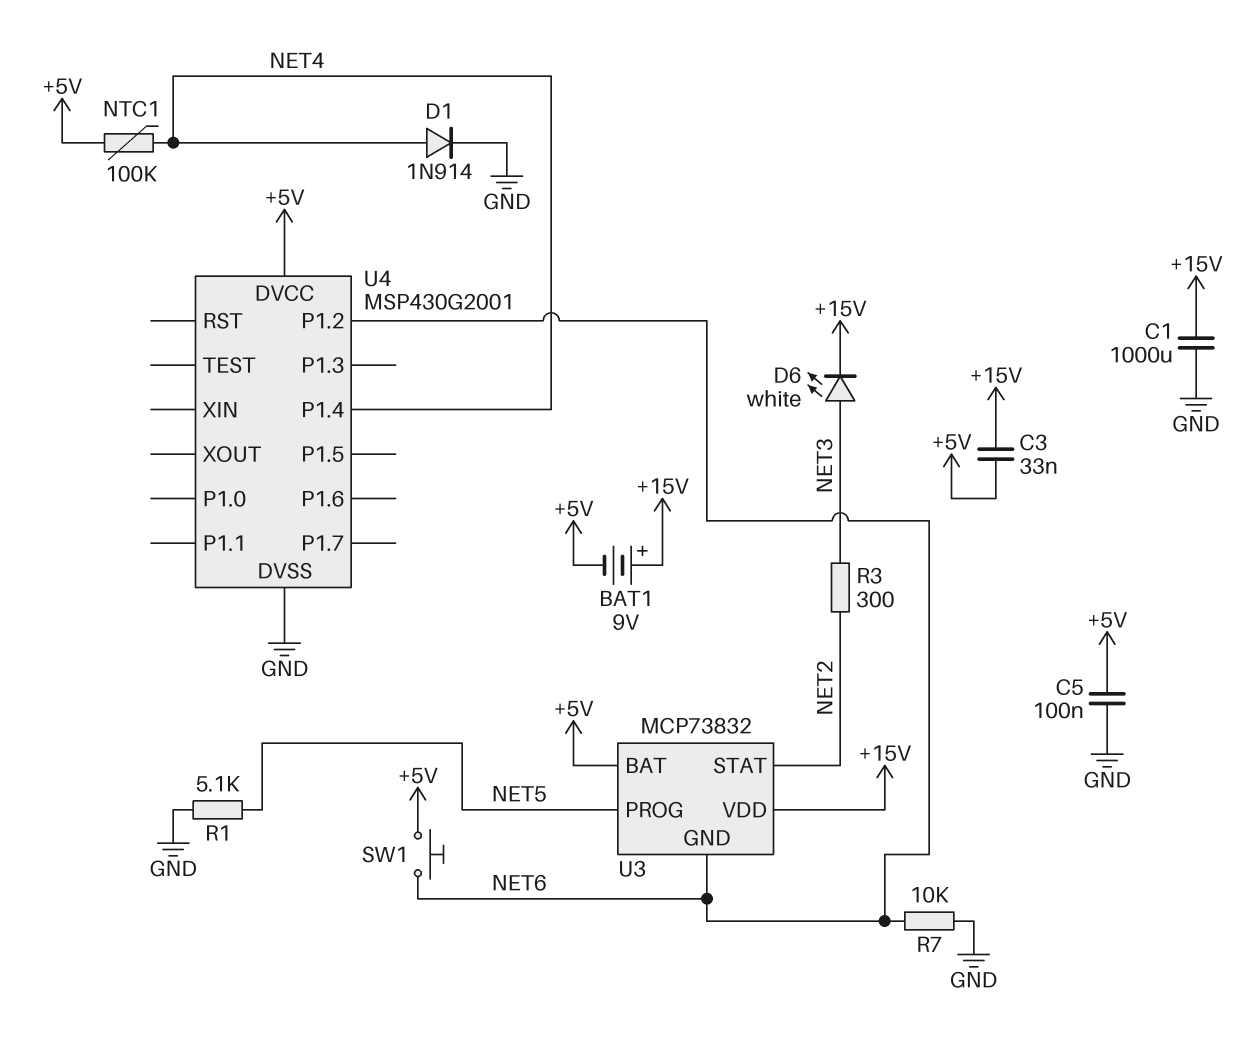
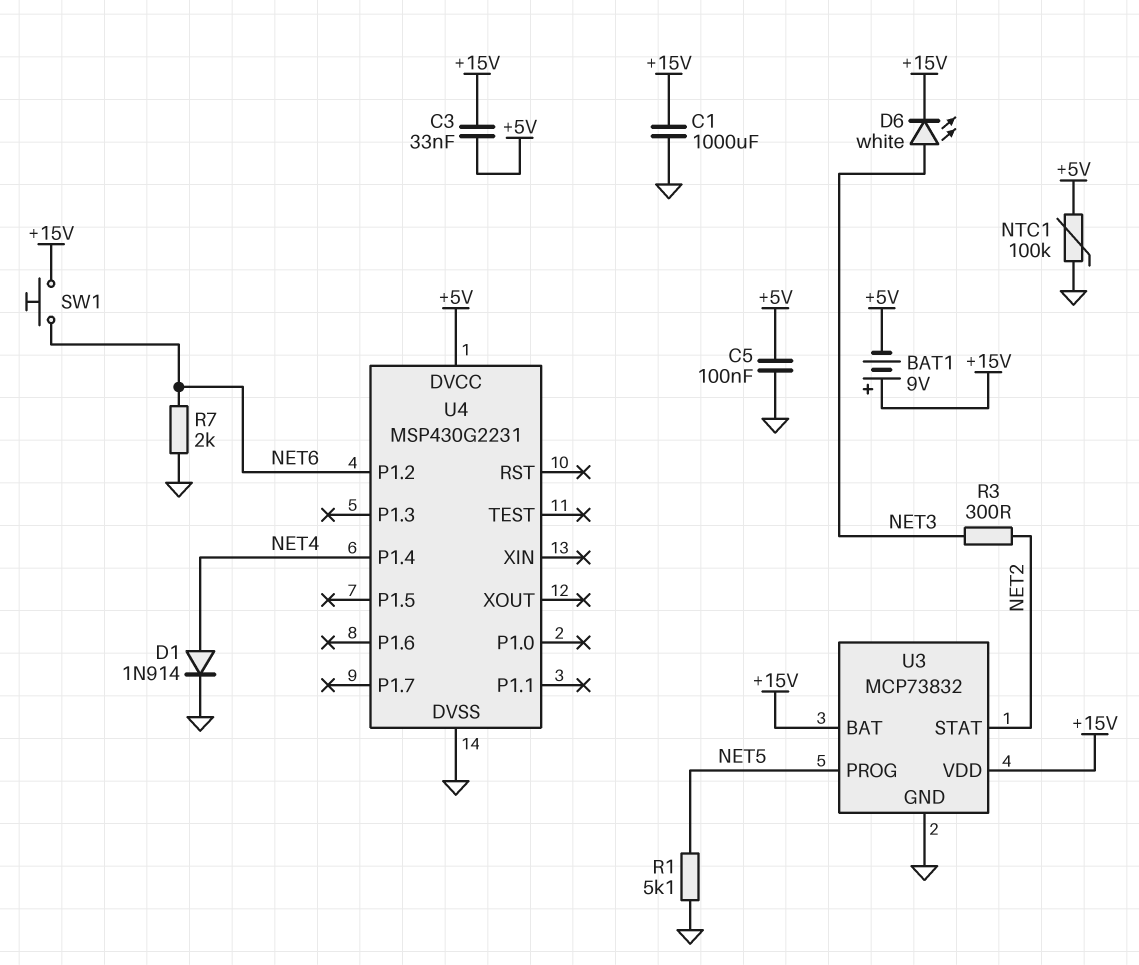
NTC1: 100k (+5V, NET4) -> 100k (+5V, GND)
R7: 10k (GND, NET6) -> 2k (GND, NET6)
SW1: button (+5V, NET6) -> button (+15V, NET6)
U3 pin BAT: +5V -> +15V
U3 pin GND: NET6 -> GND
U4: MSP430G2001 -> MSP430G2231

